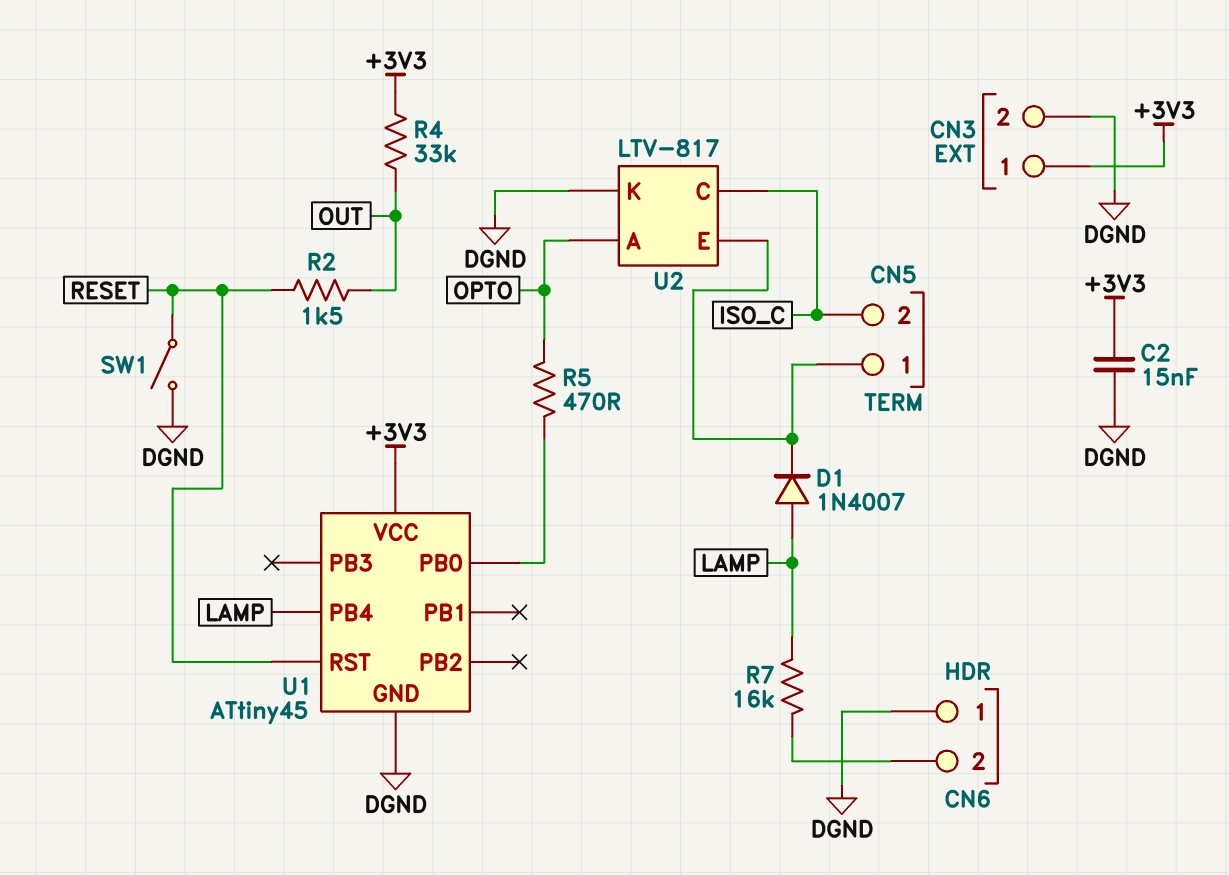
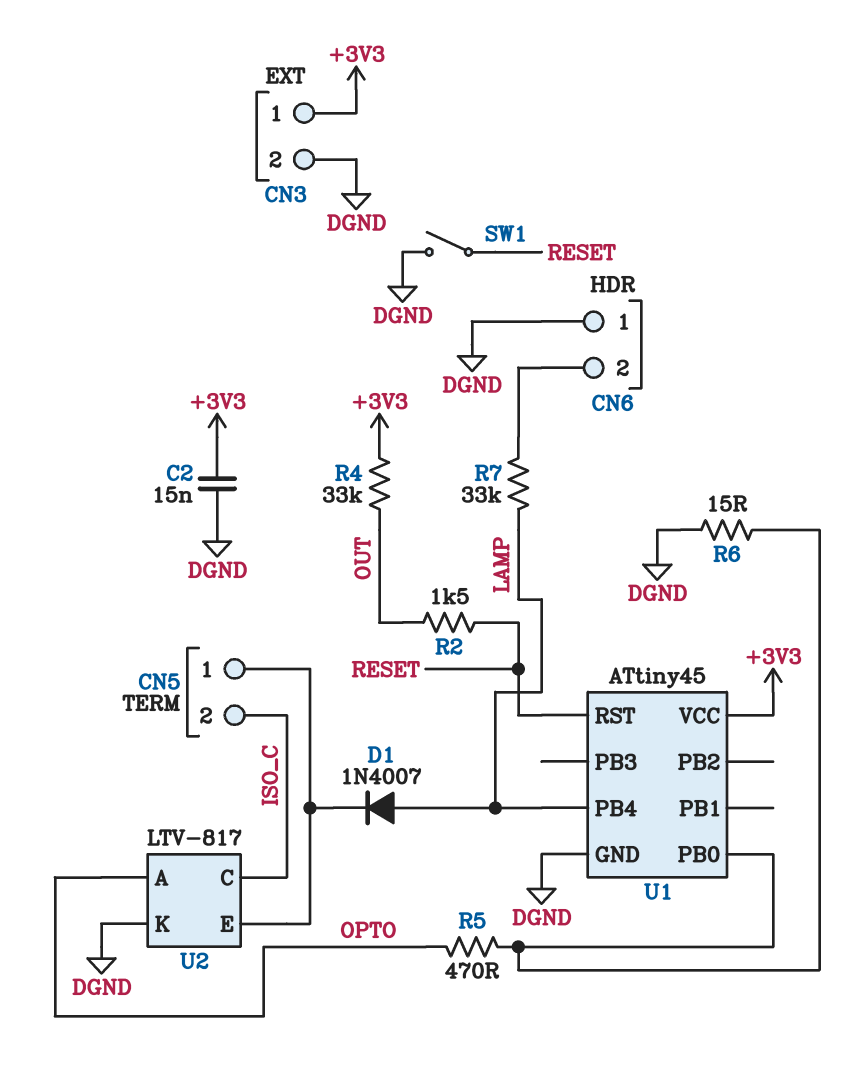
R6: none -> 15 (DGND, U1/PB0)
R7: 16k (CN6/2, LAMP) -> 33k (CN6/2, LAMP)

